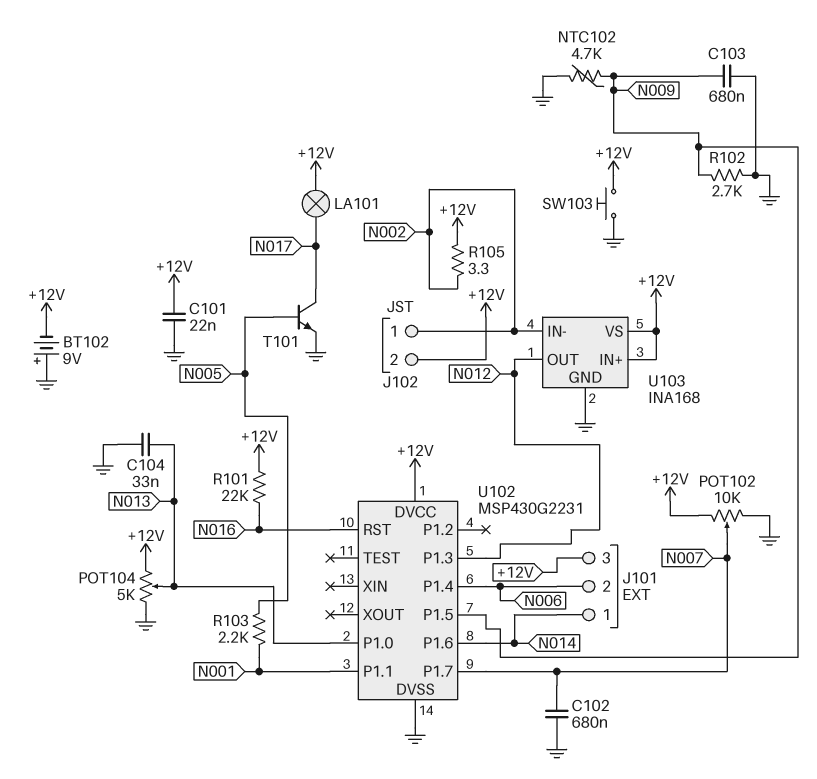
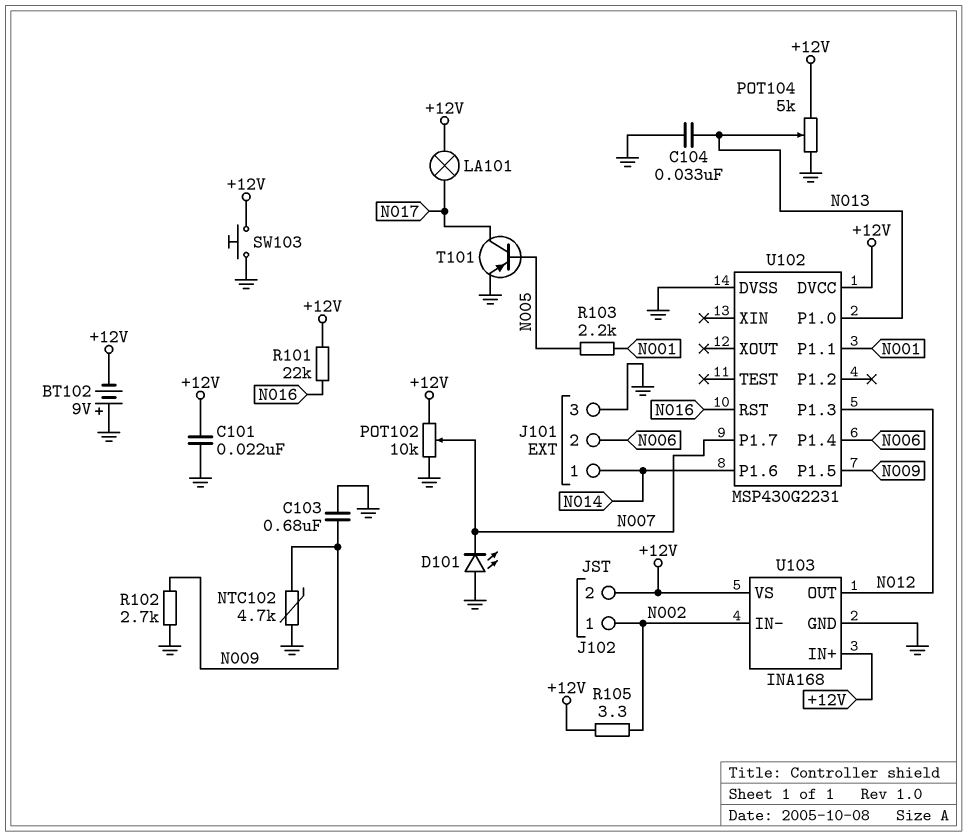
C102: 680nF (GND, N007) -> none
D101: none -> LED (A GND, K N007)
J101 pin 3: +12V -> GND
T101: NPN (B N005, C N017, E GND) -> PNP (B N005, C N017, E GND)

